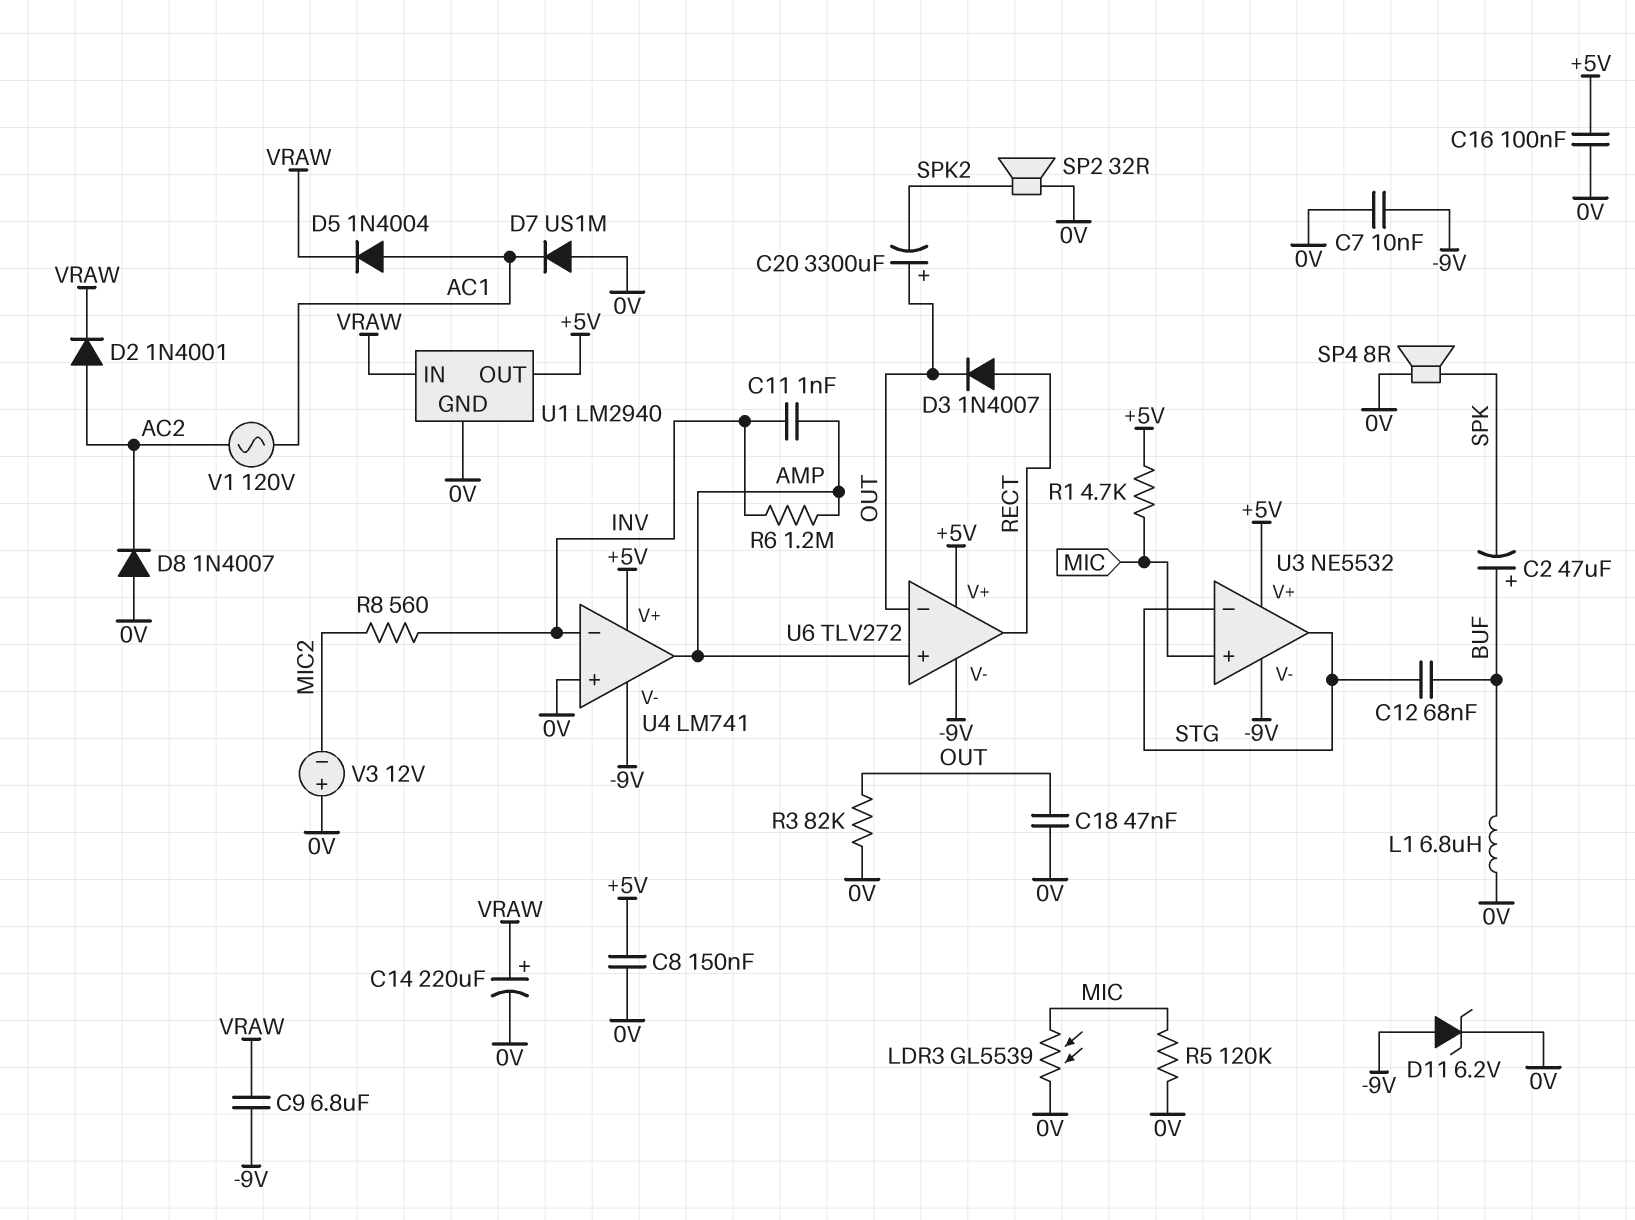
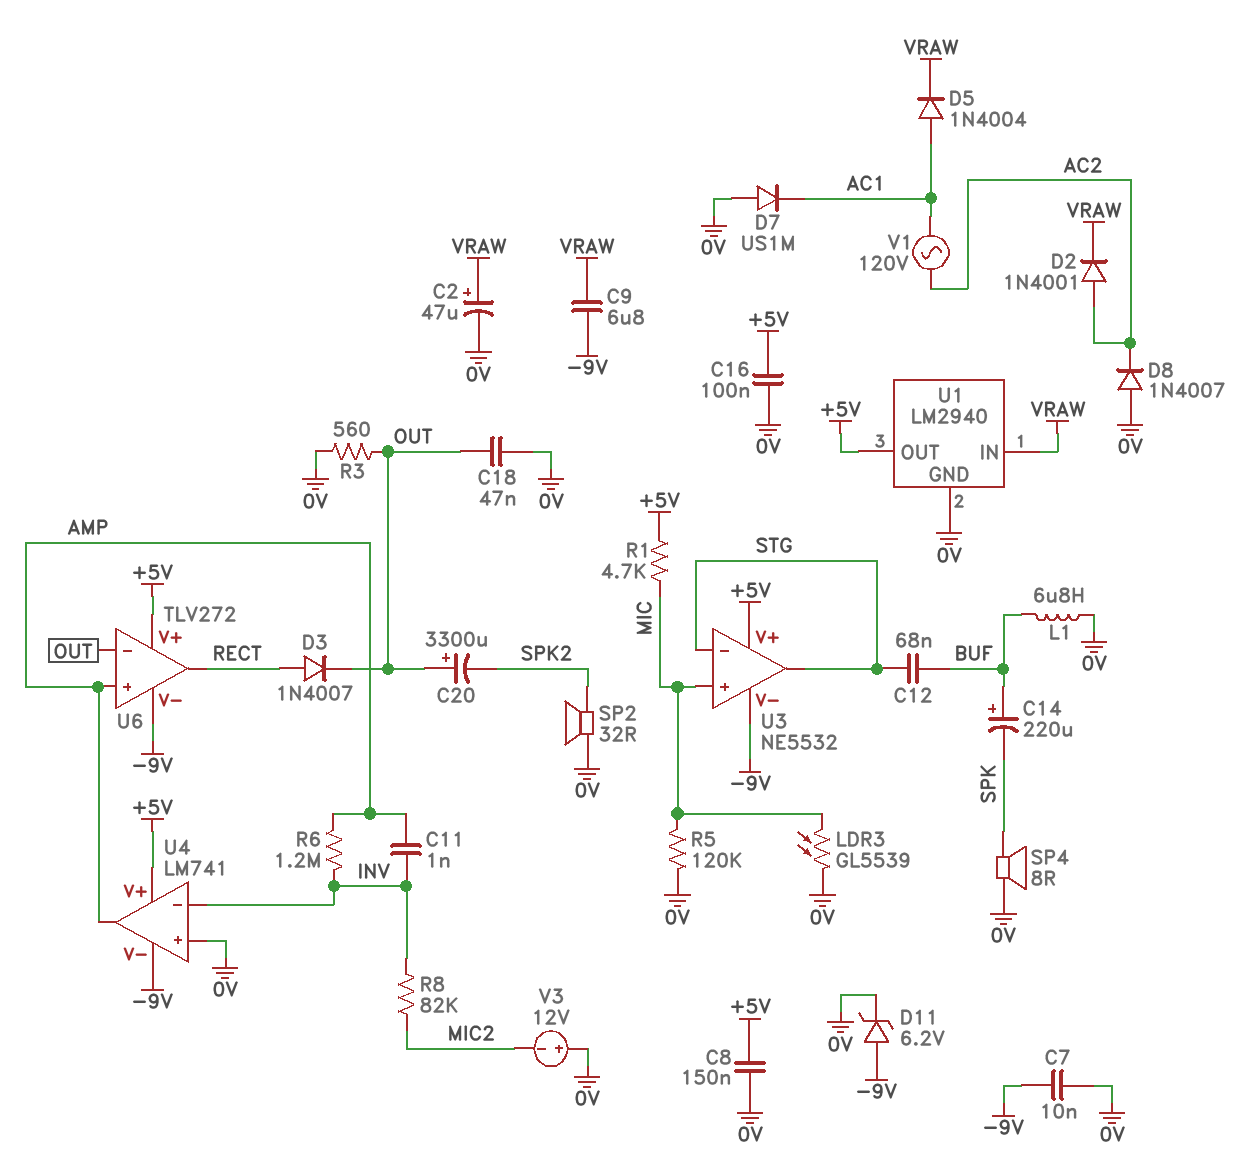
C2: 47uF (plus BUF, minus SPK) -> 47uF (plus VRAW, minus 0V)
C14: 220uF (plus VRAW, minus 0V) -> 220uF (plus BUF, minus SPK)
R3: 82k (0V, OUT) -> 560 (0V, OUT)
R8: 560 (INV, MIC2) -> 82k (INV, MIC2)

